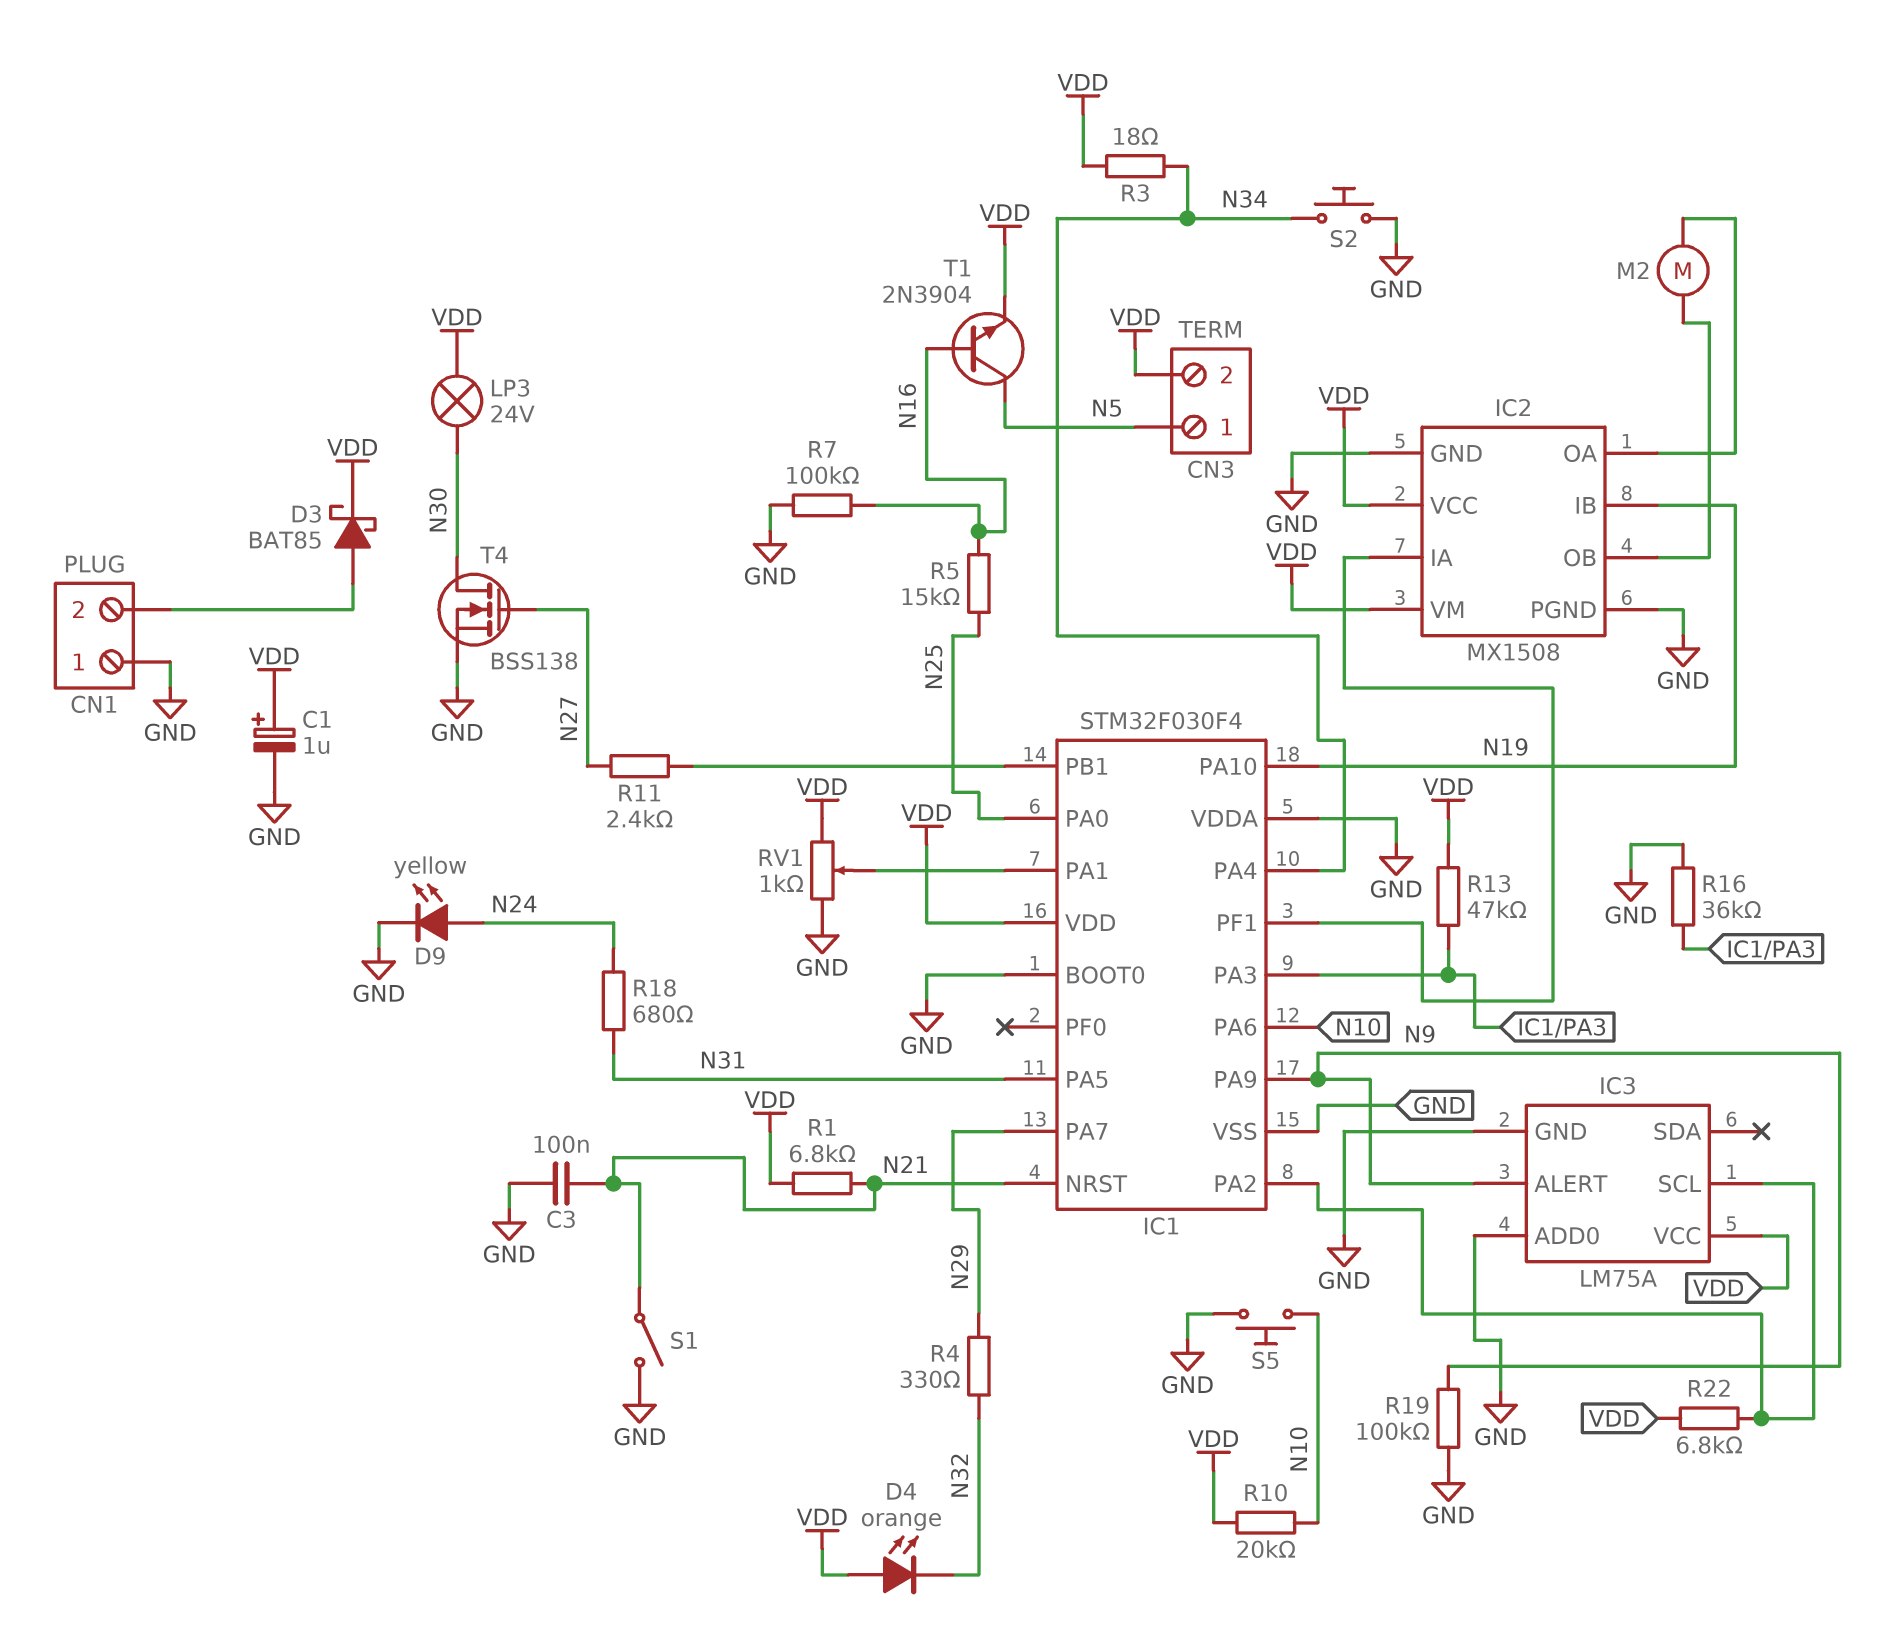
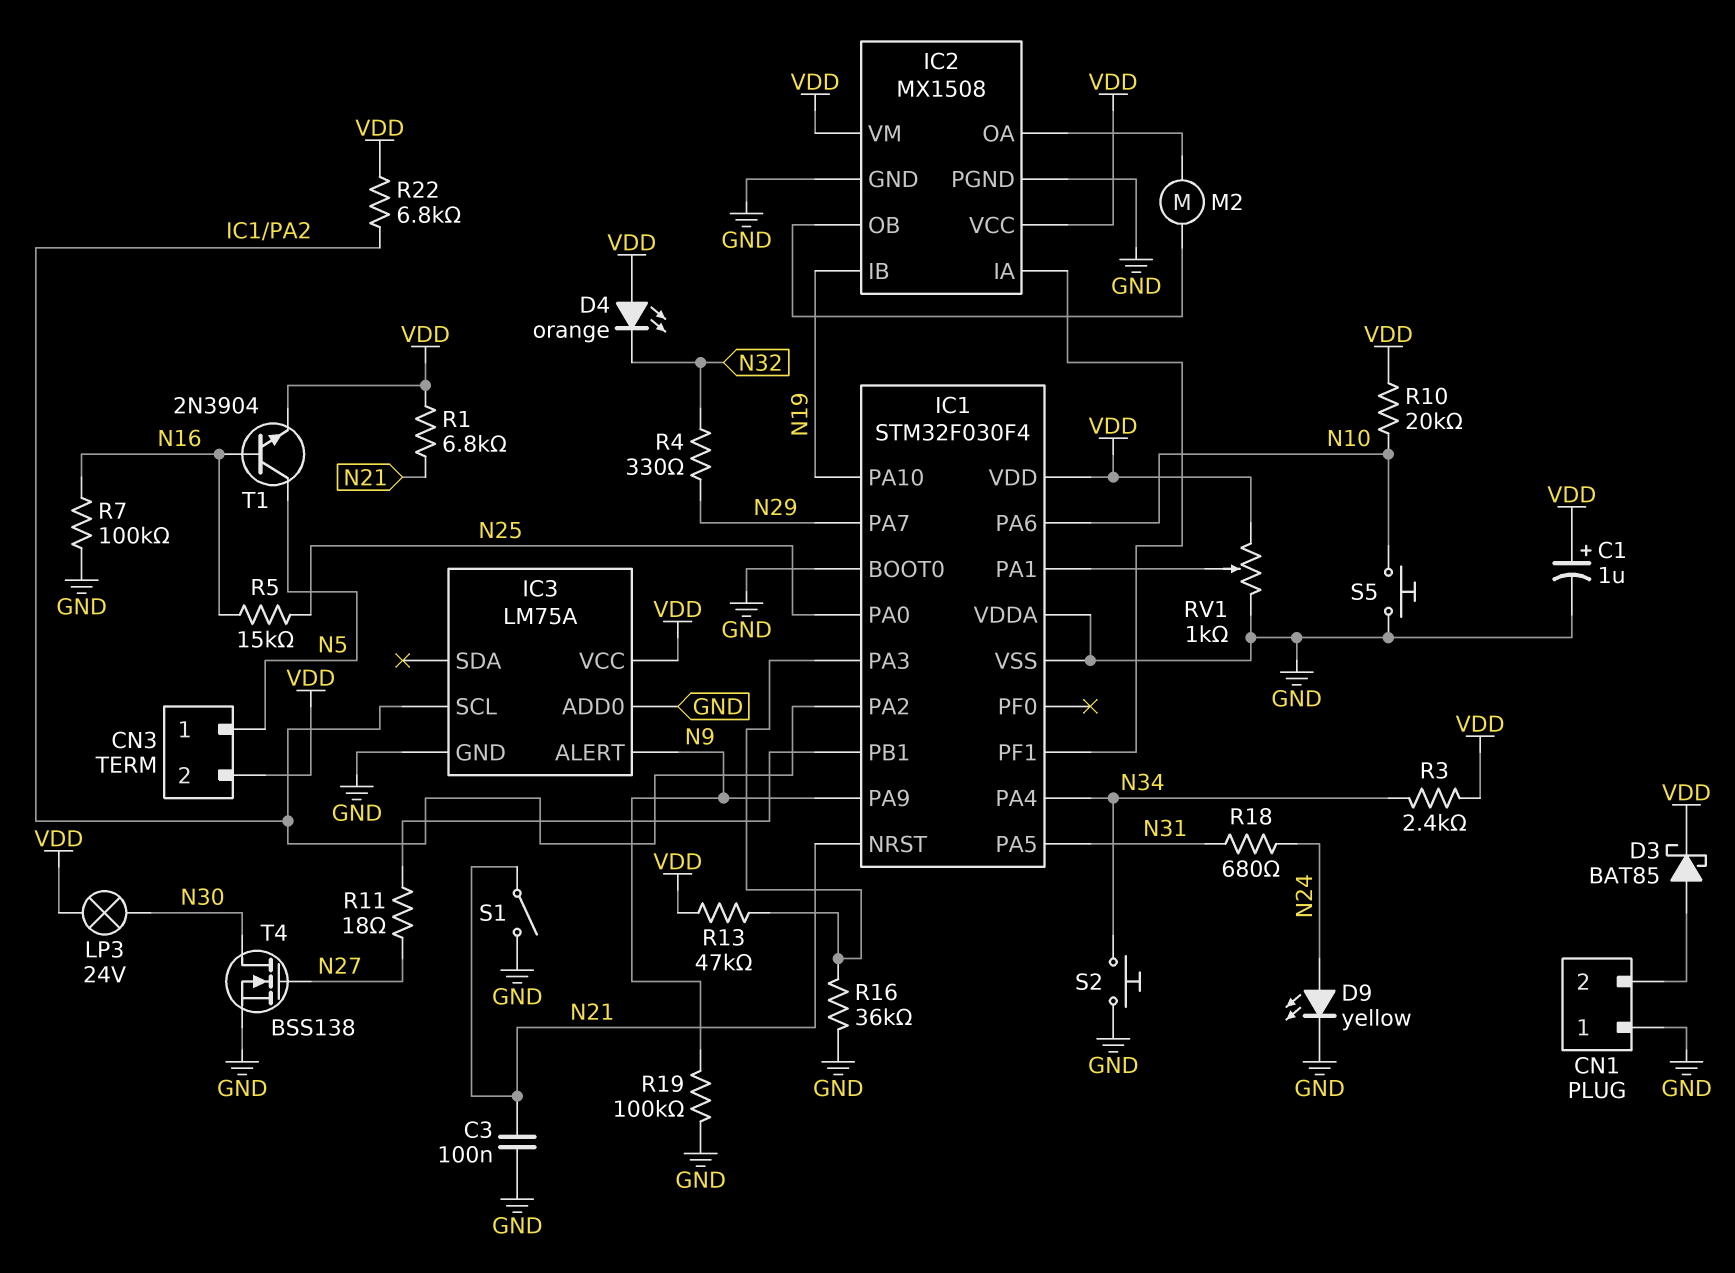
R3: 18 (N34, VDD) -> 2.4k (N34, VDD)
R11: 2.4k (IC1/PB1, N27) -> 18 (IC1/PB1, N27)

